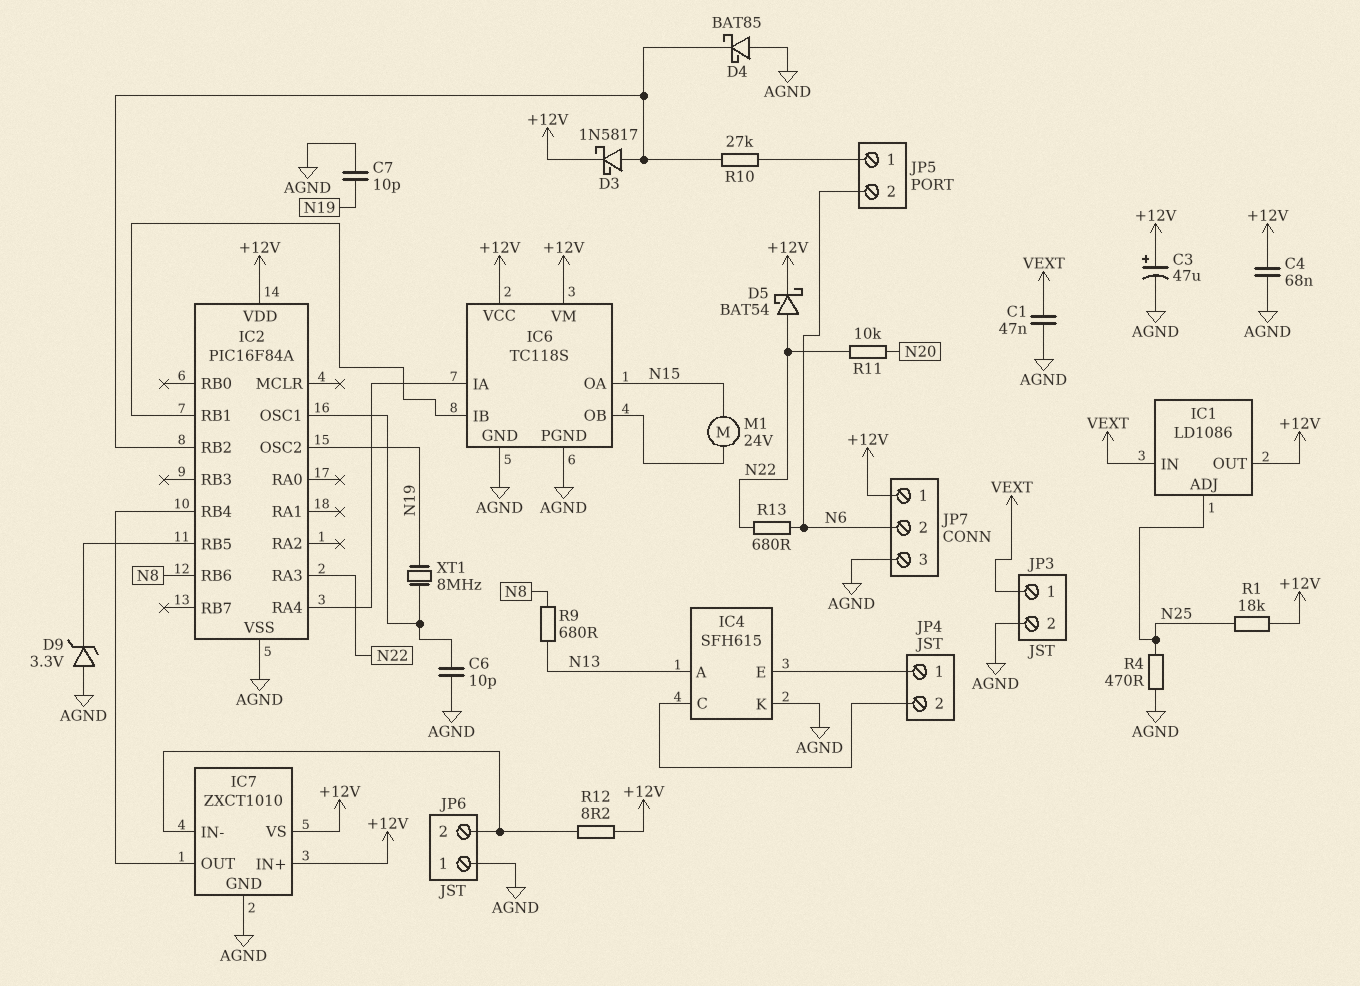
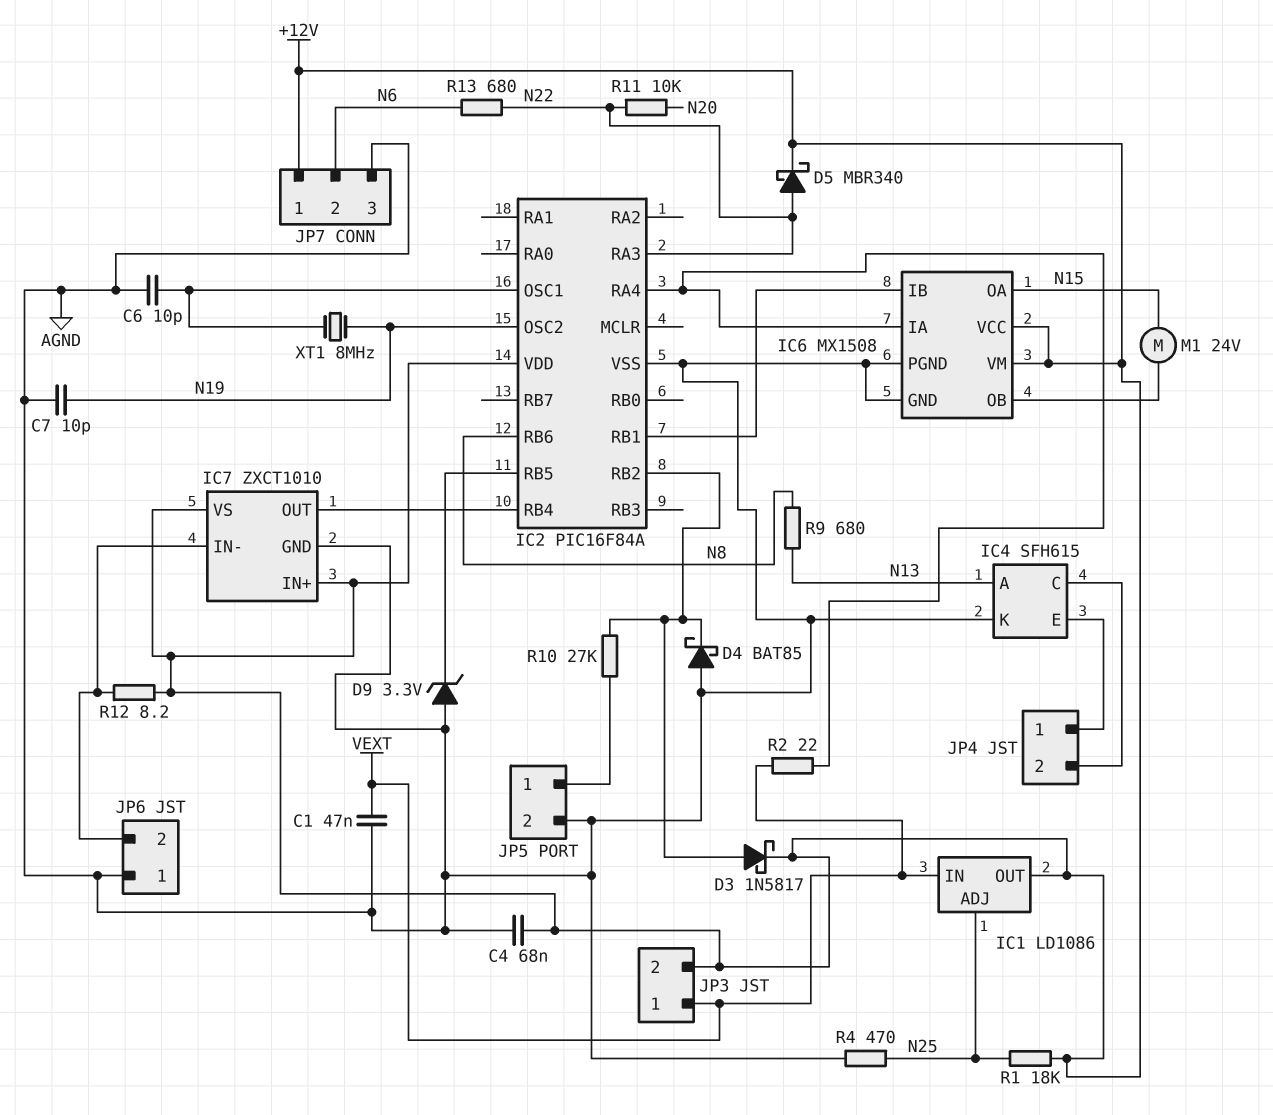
C3: 47uF (plus +12V, minus AGND) -> none
D5: schottky BAT54 (A N22, K +12V) -> schottky MBR340 (A N22, K +12V)
IC6: TC118S -> MX1508
JP3 pin 2: AGND -> +12V
JP5 pin 2: N6 -> AGND
R2: none -> 22 (IC2/RA4, VEXT)

